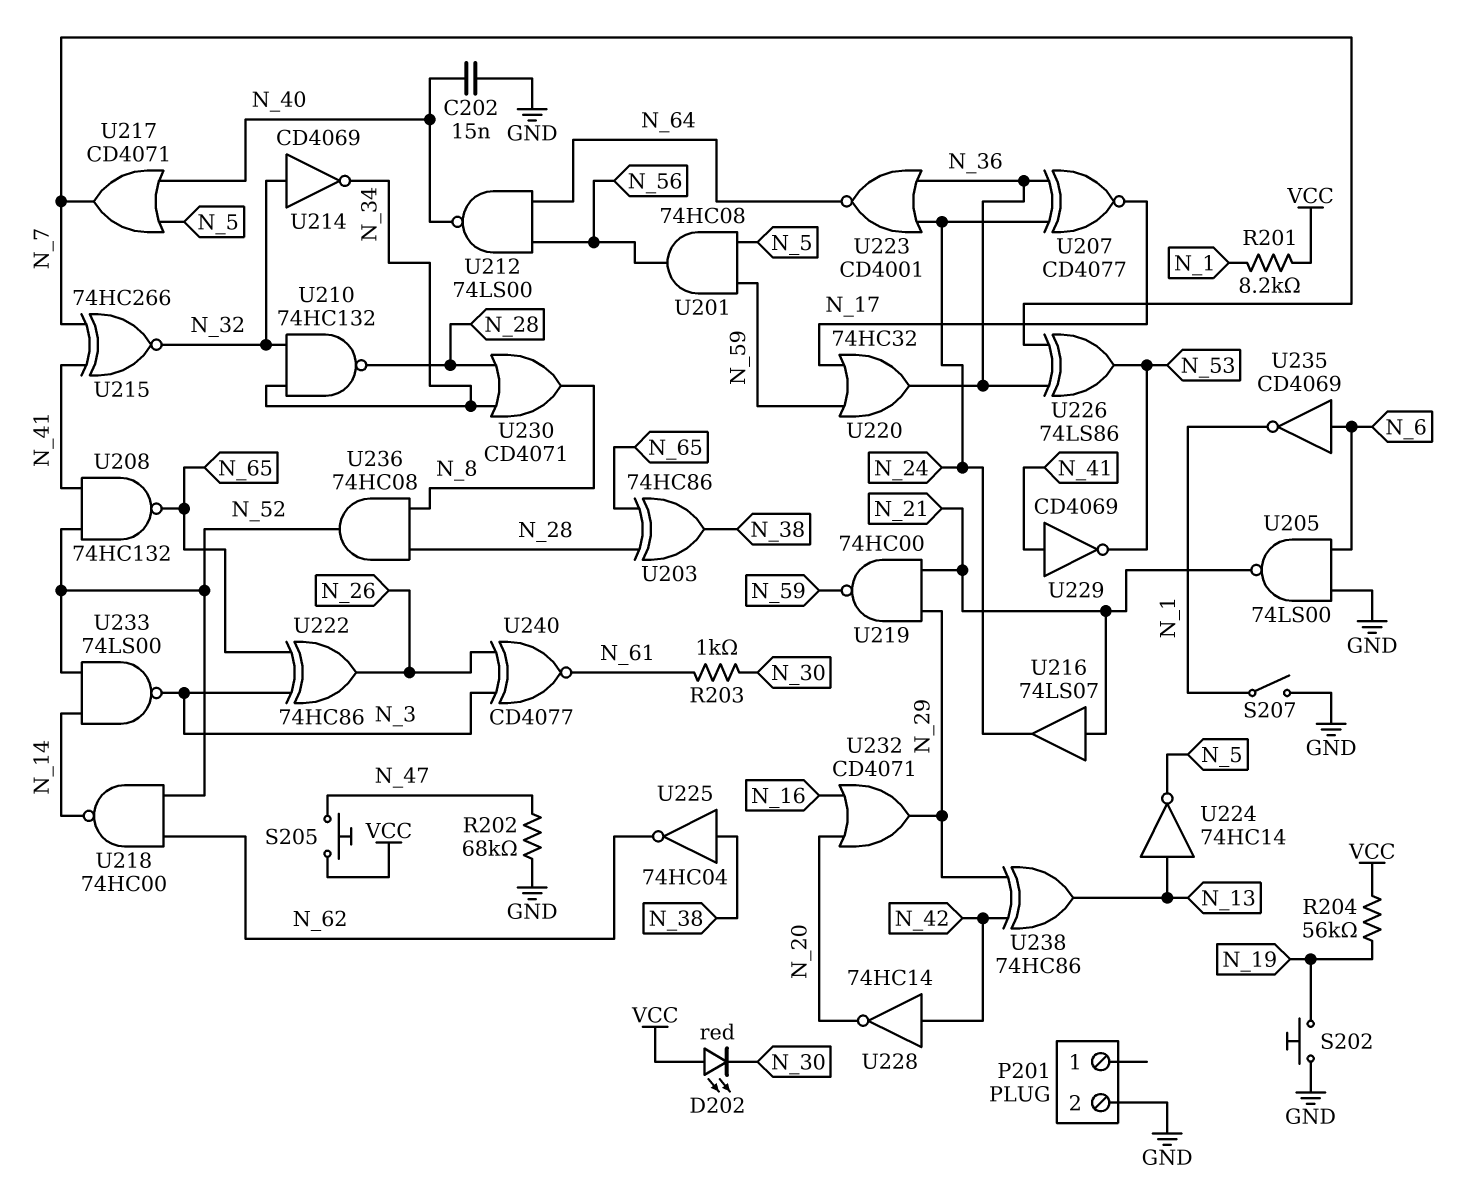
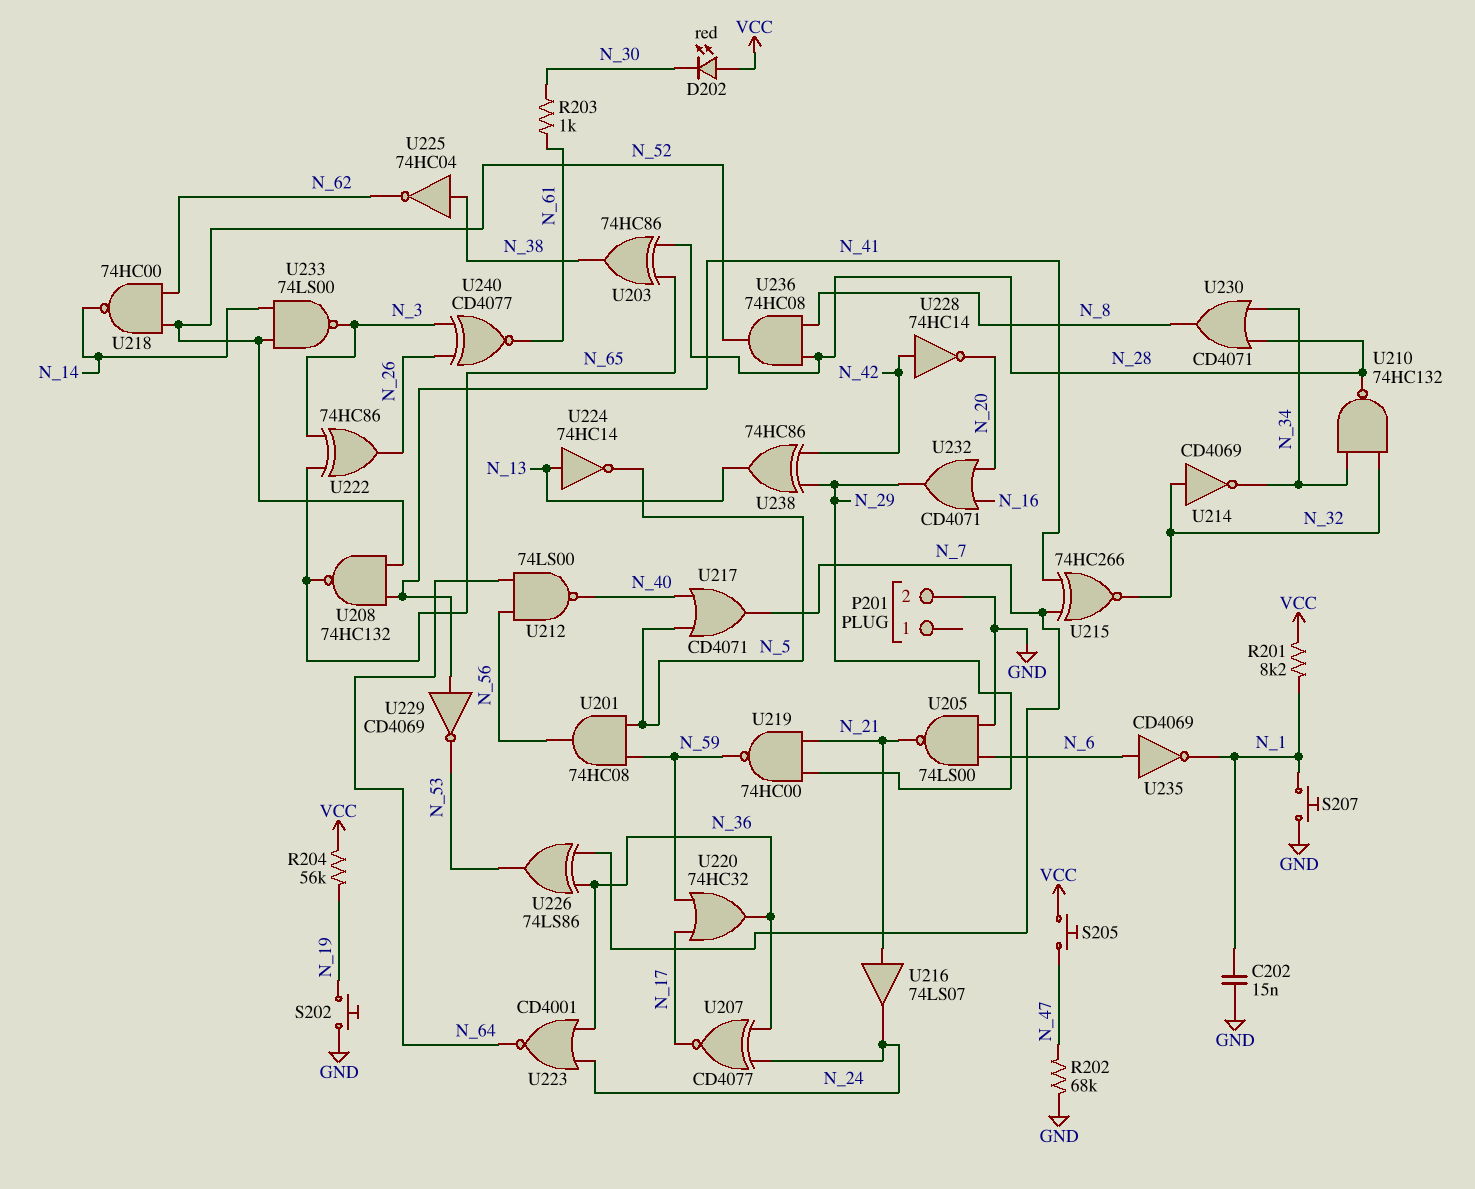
C202: 15nF (GND, N_40) -> 15nF (GND, N_1)
S207: switch (GND, N_1) -> button (GND, N_1)

